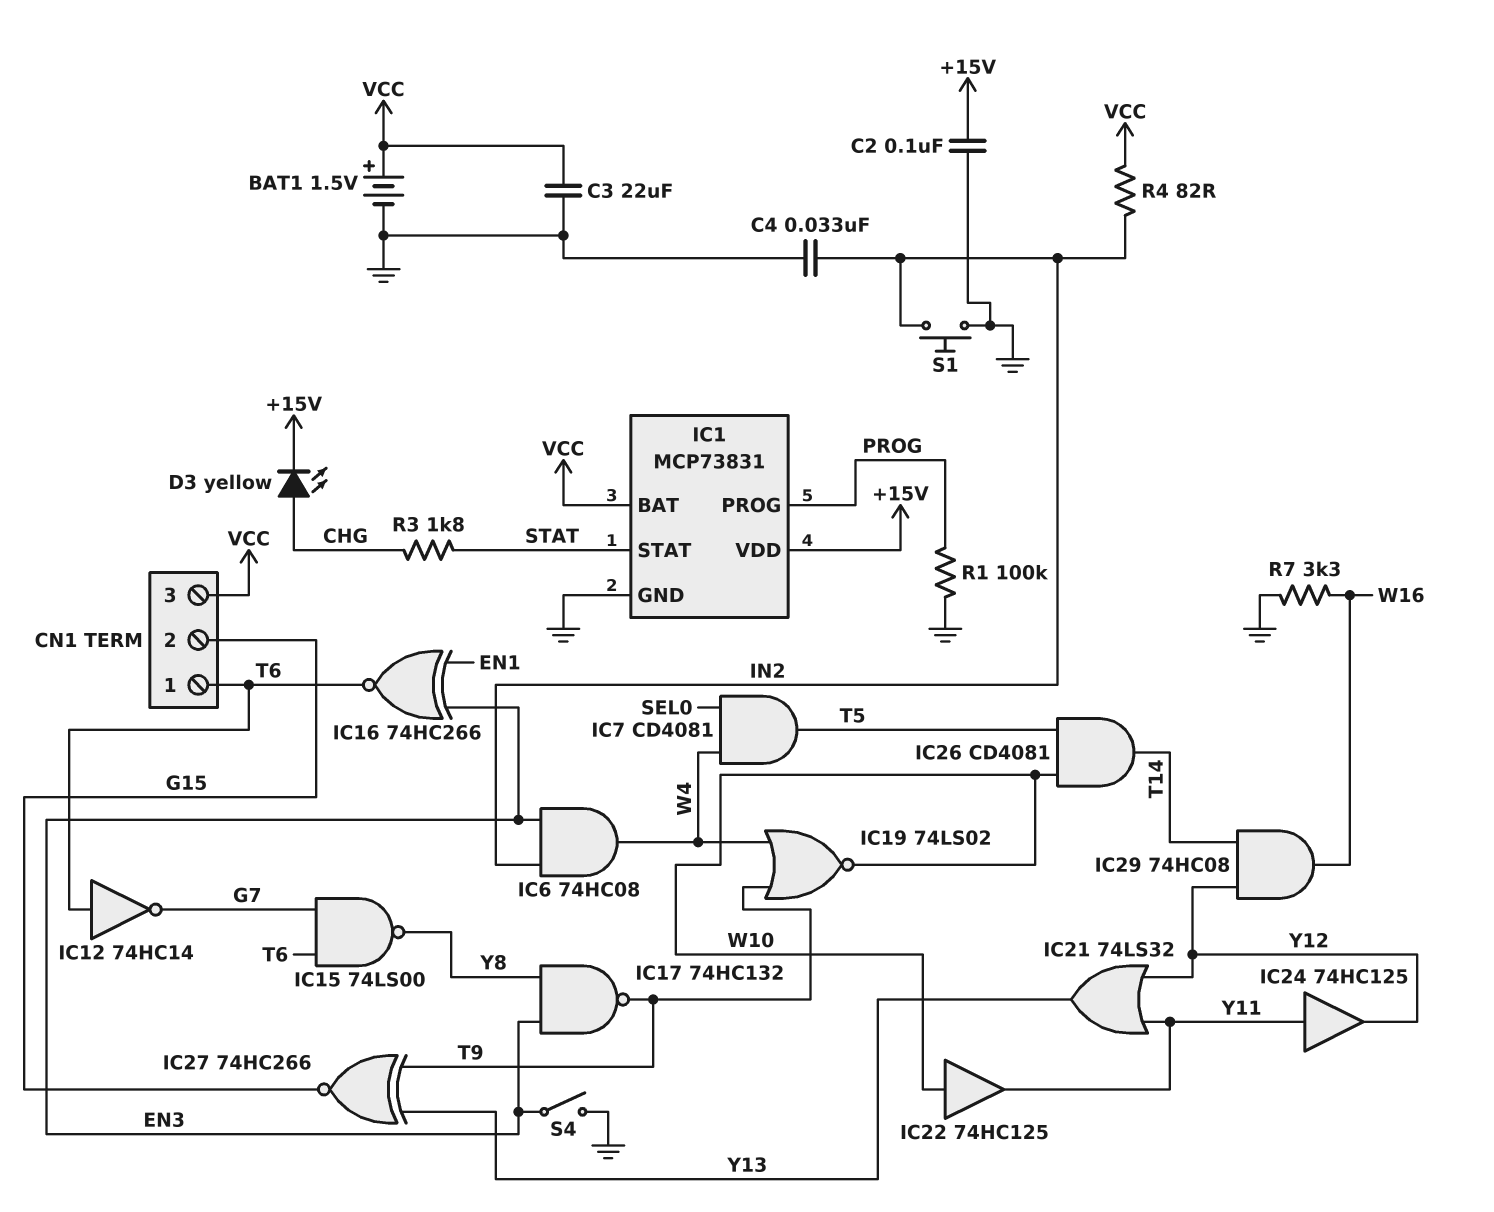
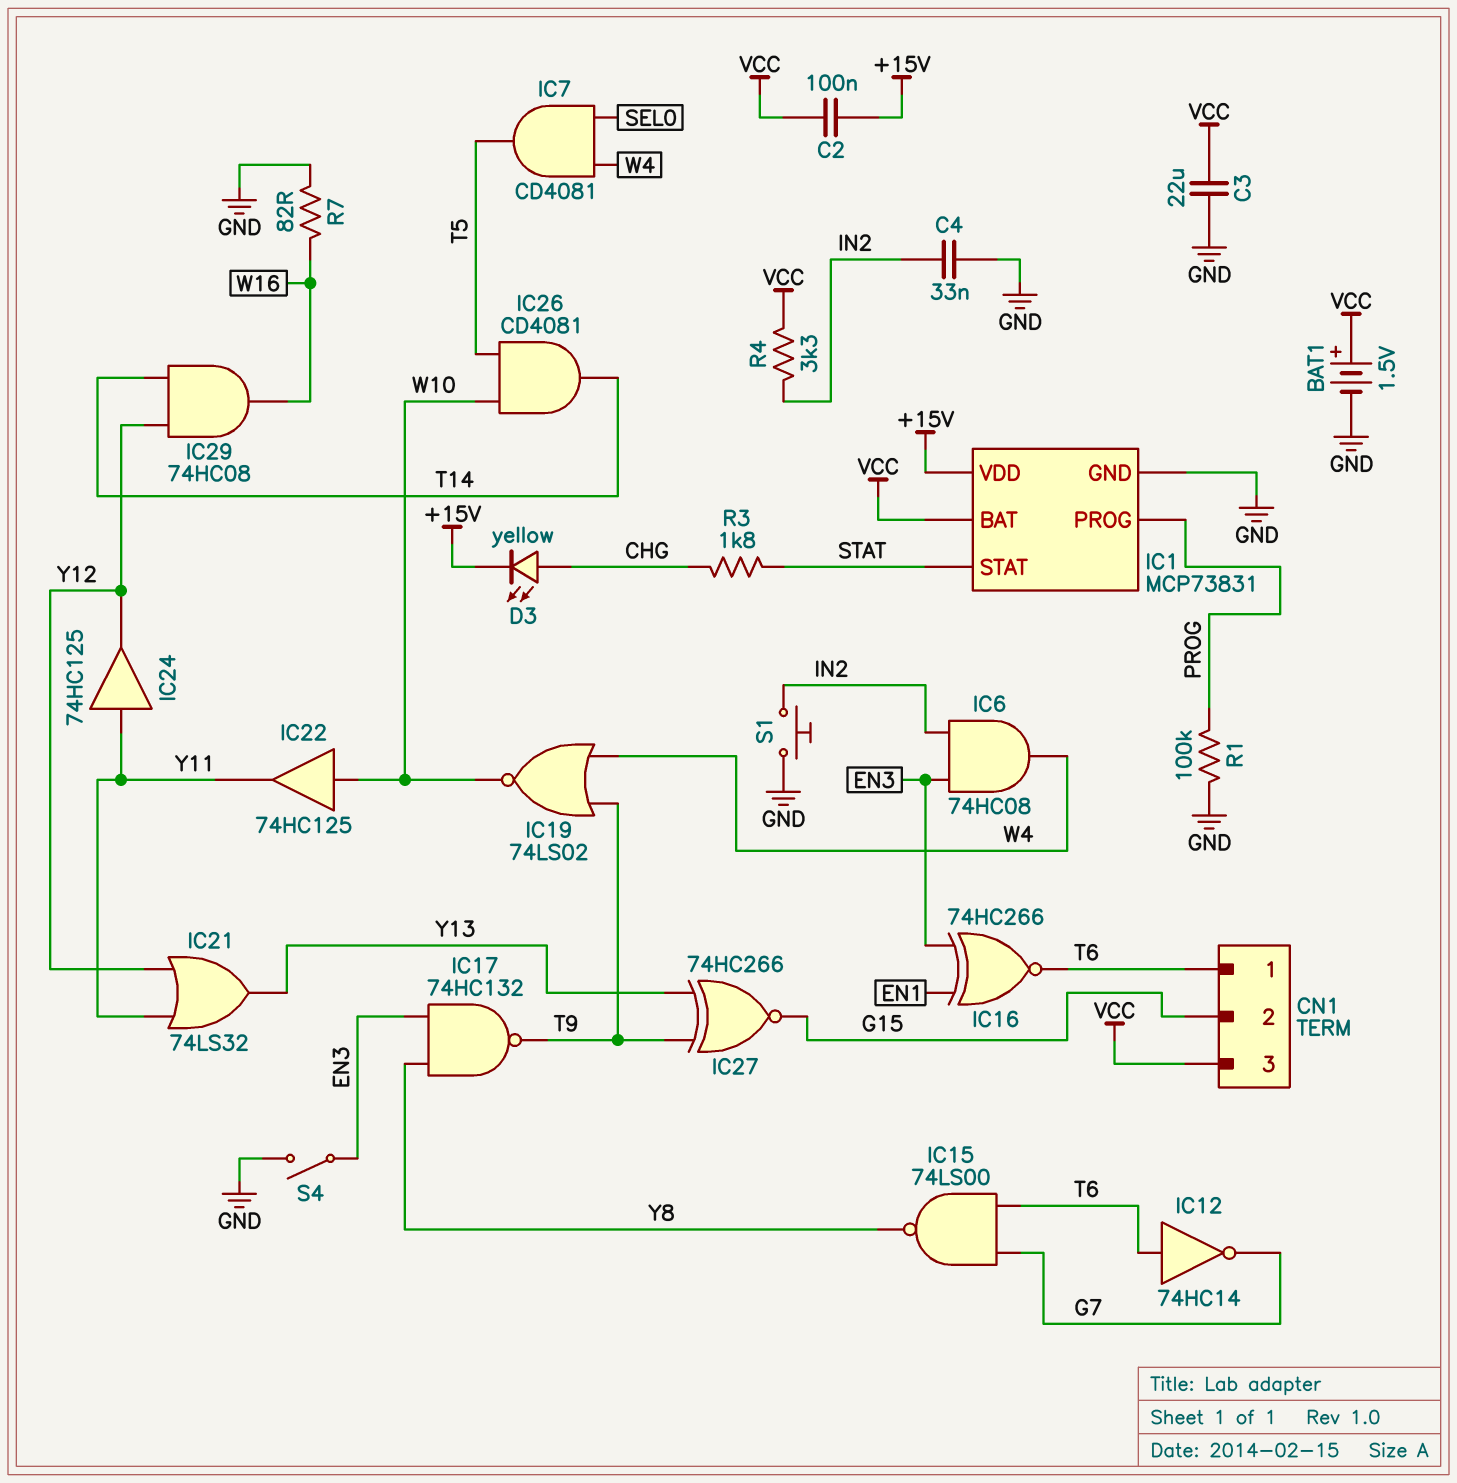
C2: 100nF (+15V, GND) -> 100nF (+15V, VCC)
R4: 82 (IN2, VCC) -> 3.3k (IN2, VCC)
R7: 3.3k (GND, W16) -> 82 (GND, W16)

